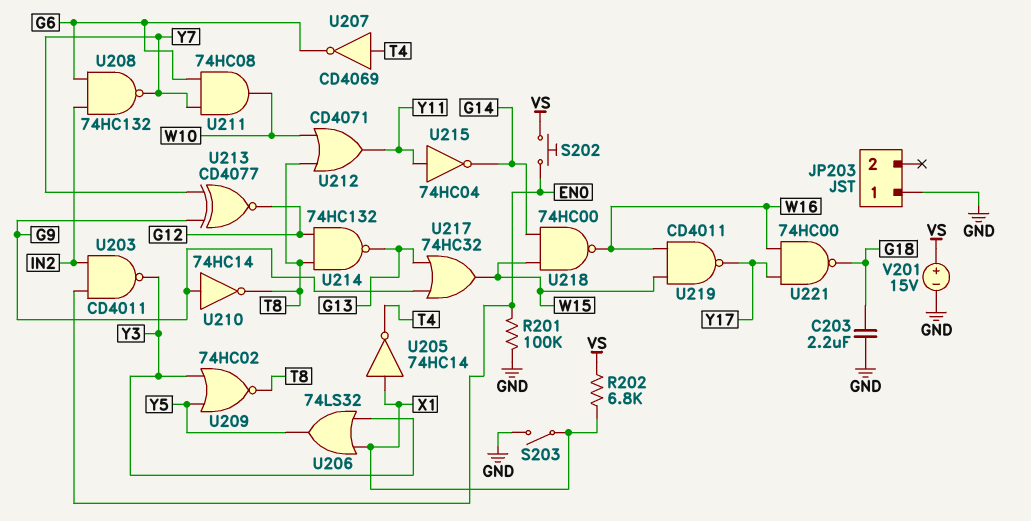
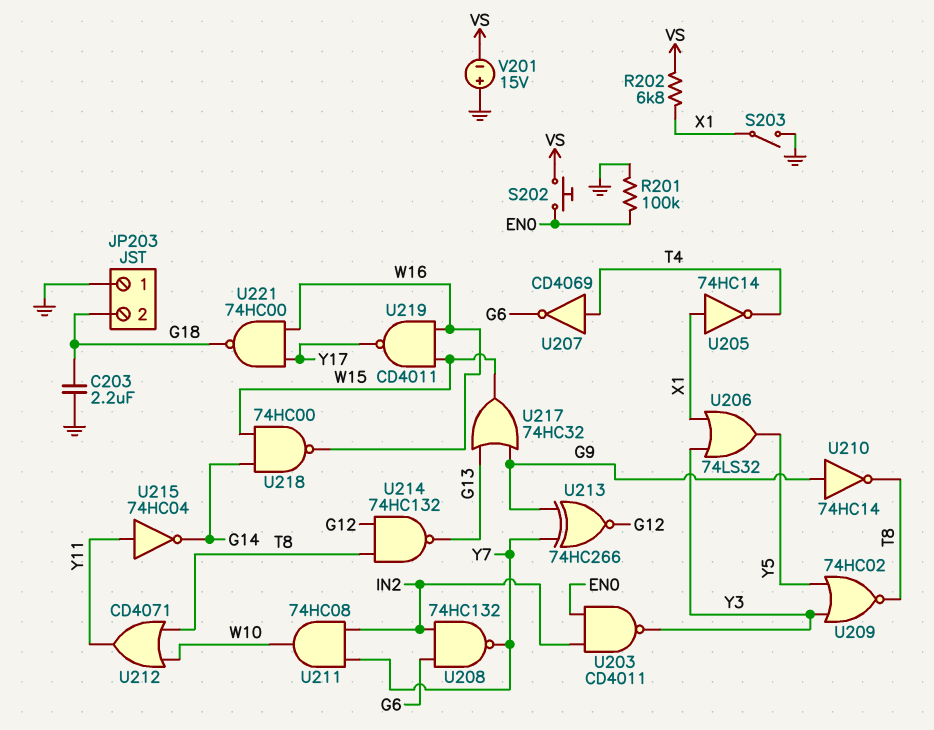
JP203 pin 2: none -> G18
U211: AND 74HC08 (in G6, in Y7, out W10) -> AND 74HC08 (in IN2, in Y7, out W10)
U213: XNOR CD4077 (in G9, in Y7, out G12) -> XNOR 74HC266 (in G9, in Y7, out G12)
V201: 15V (plus VS, minus GND) -> 15V (plus GND, minus VS)

